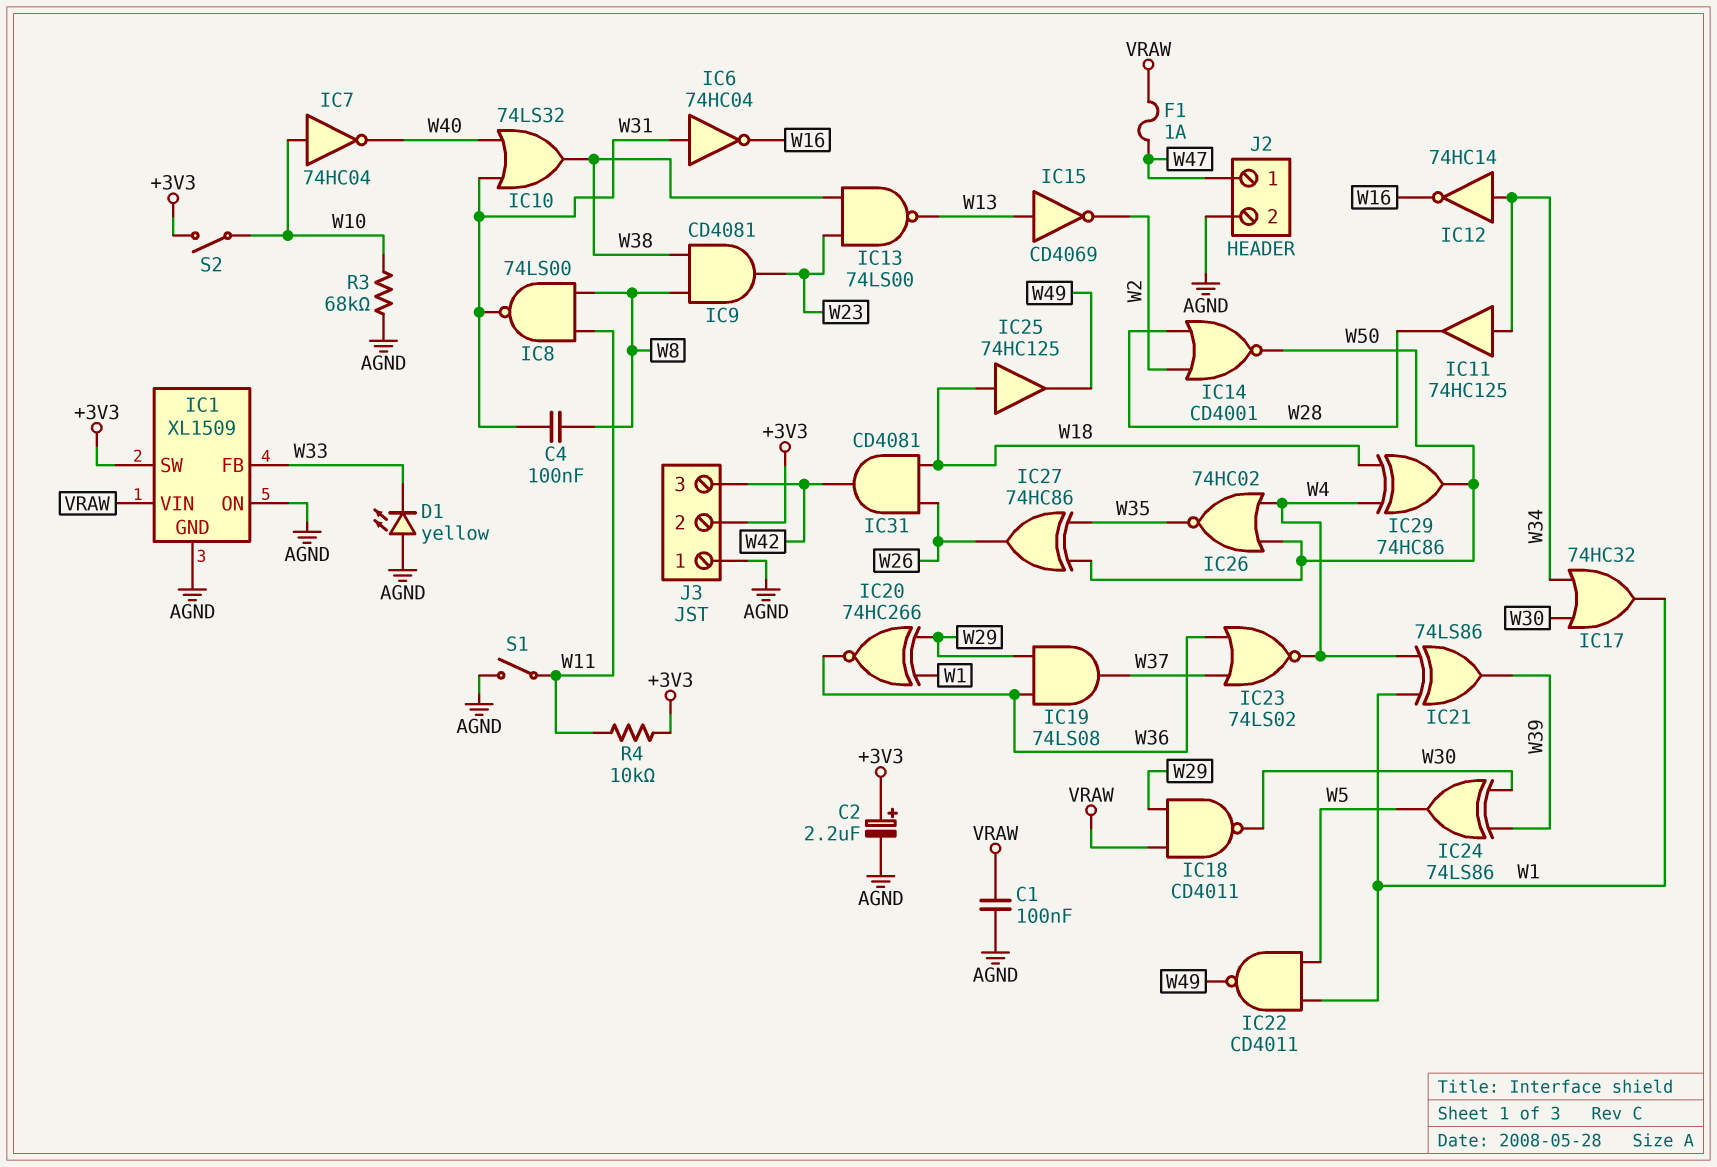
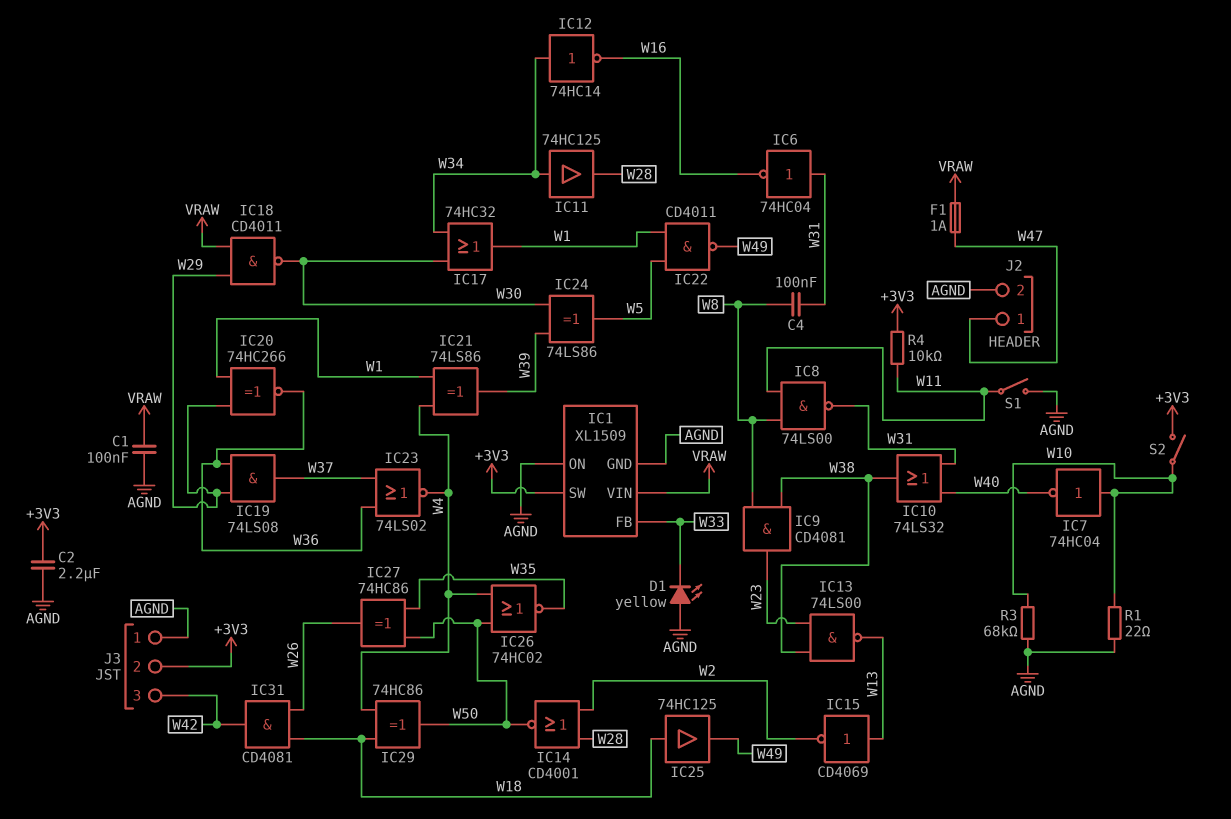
C2: 2.2uF (plus +3V3, minus AGND) -> 2.2uF (+3V3, AGND)
R1: none -> 22 (AGND, W10)

